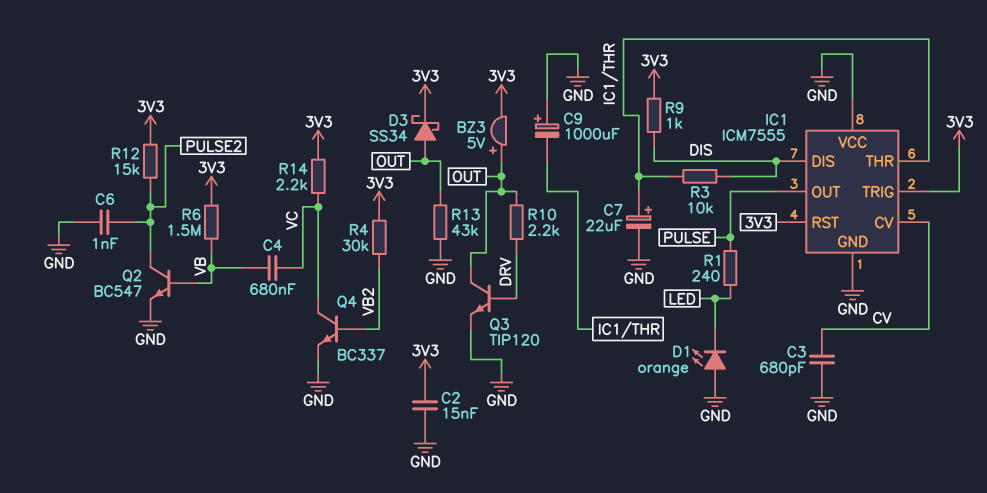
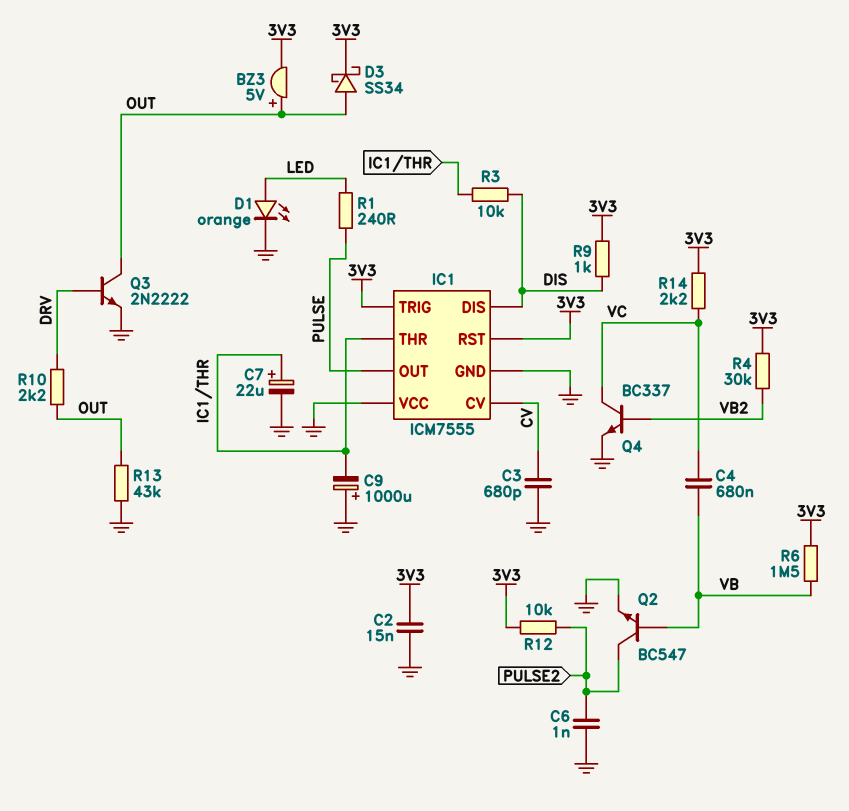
D1: LED orange (A GND, K LED) -> LED orange (A LED, K GND)
Q3: NPN TIP120 (B DRV, C OUT, E GND) -> NPN 2N2222 (B DRV, C OUT, E GND)
R12: 15k (3V3, PULSE2) -> 10k (3V3, PULSE2)

